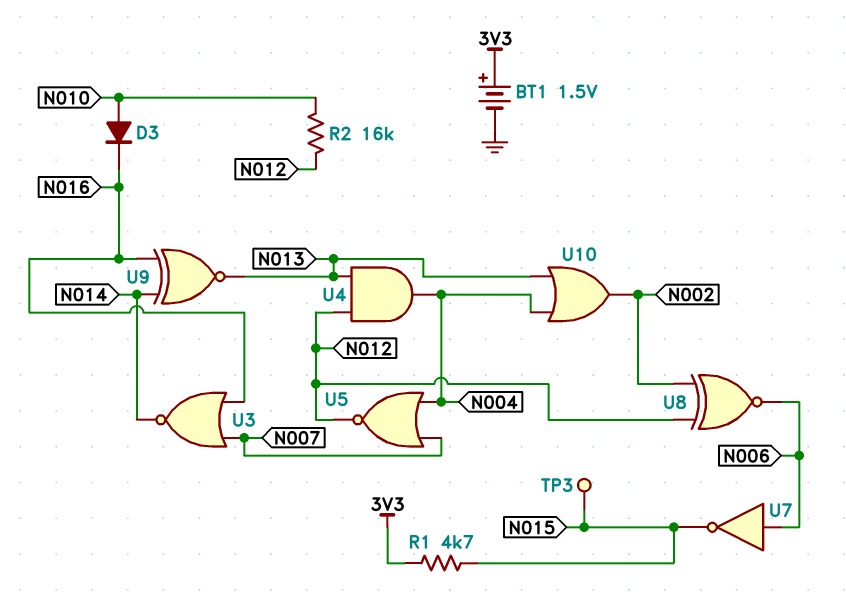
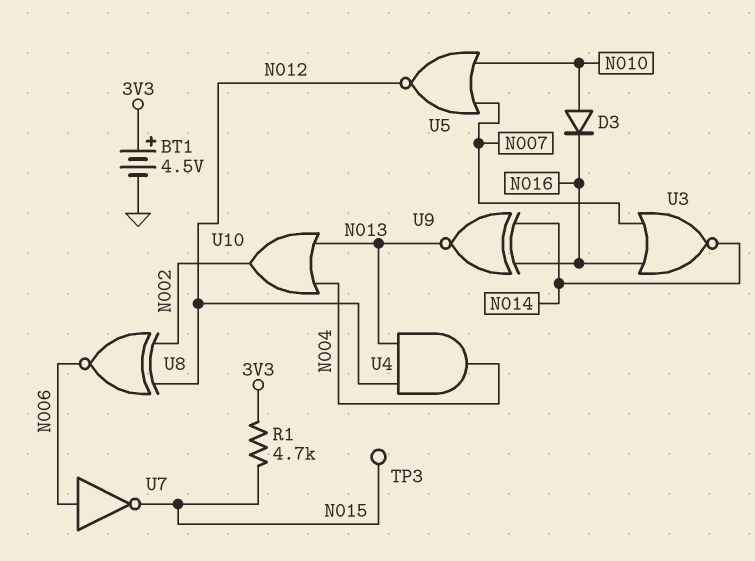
BT1: 1.5V (plus 3V3, minus GND) -> 4.5V (plus 3V3, minus GND)
R2: 16k (N010, N012) -> none
U5: NOR (in N004, in N007, out N012) -> NOR (in N007, in N010, out N012)

